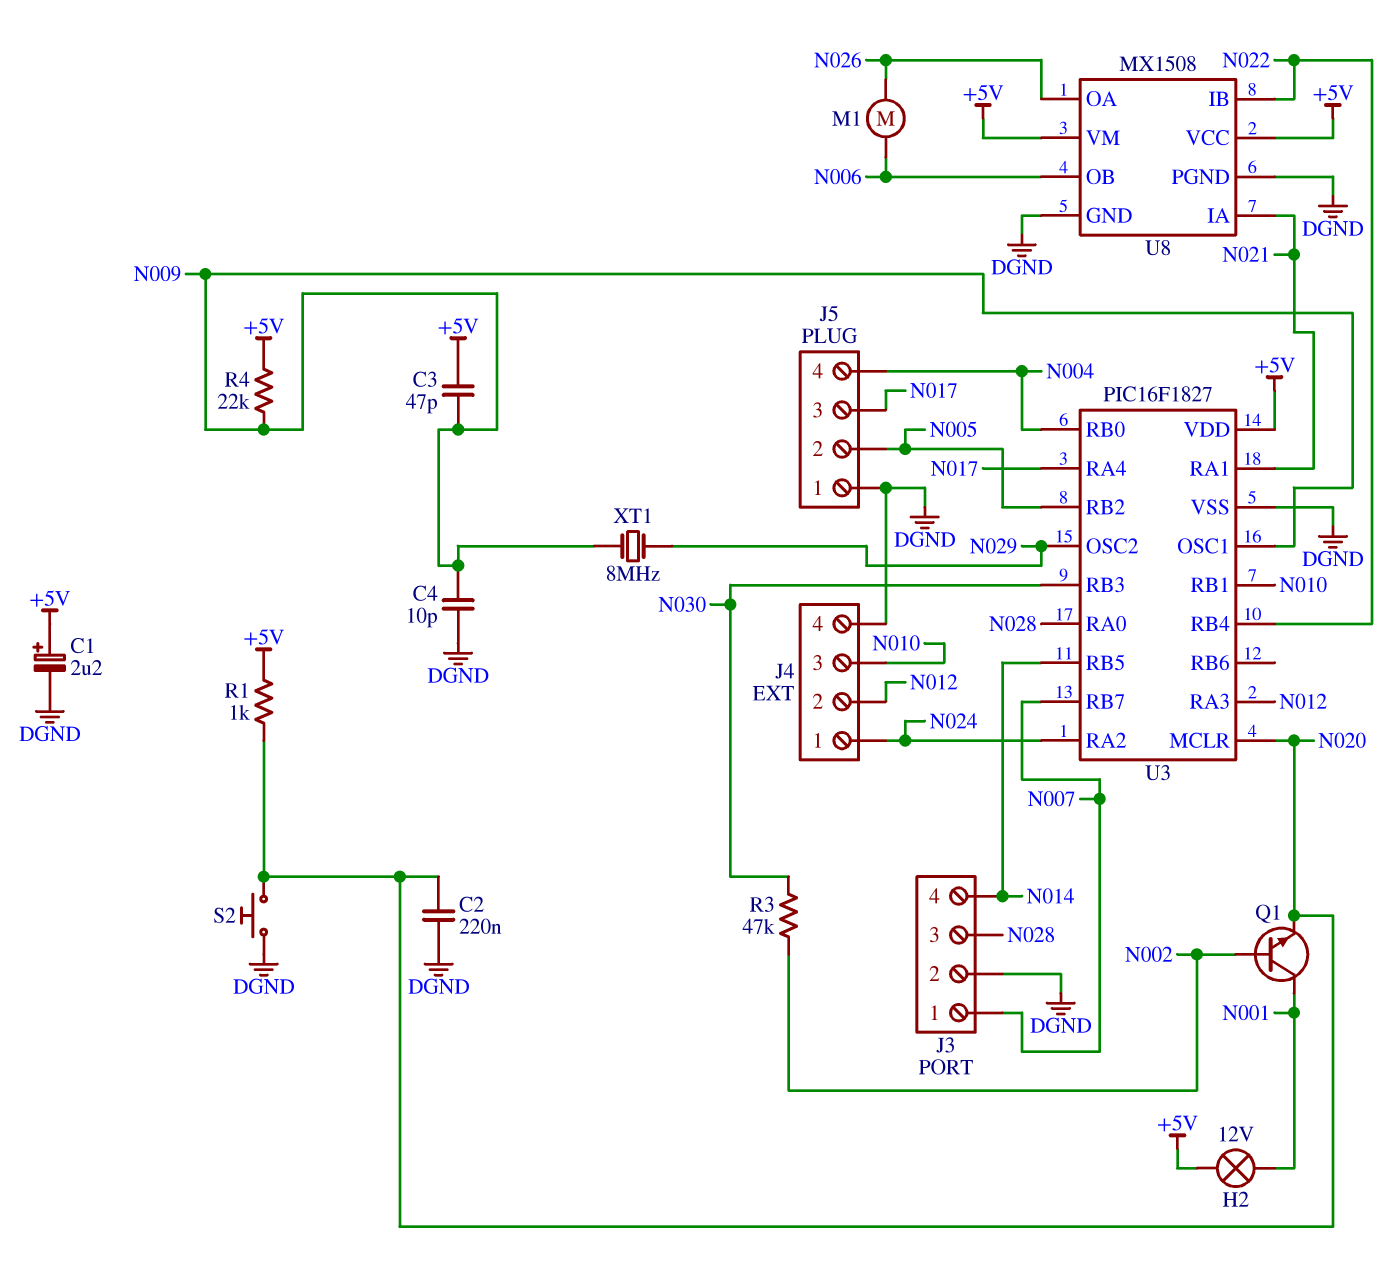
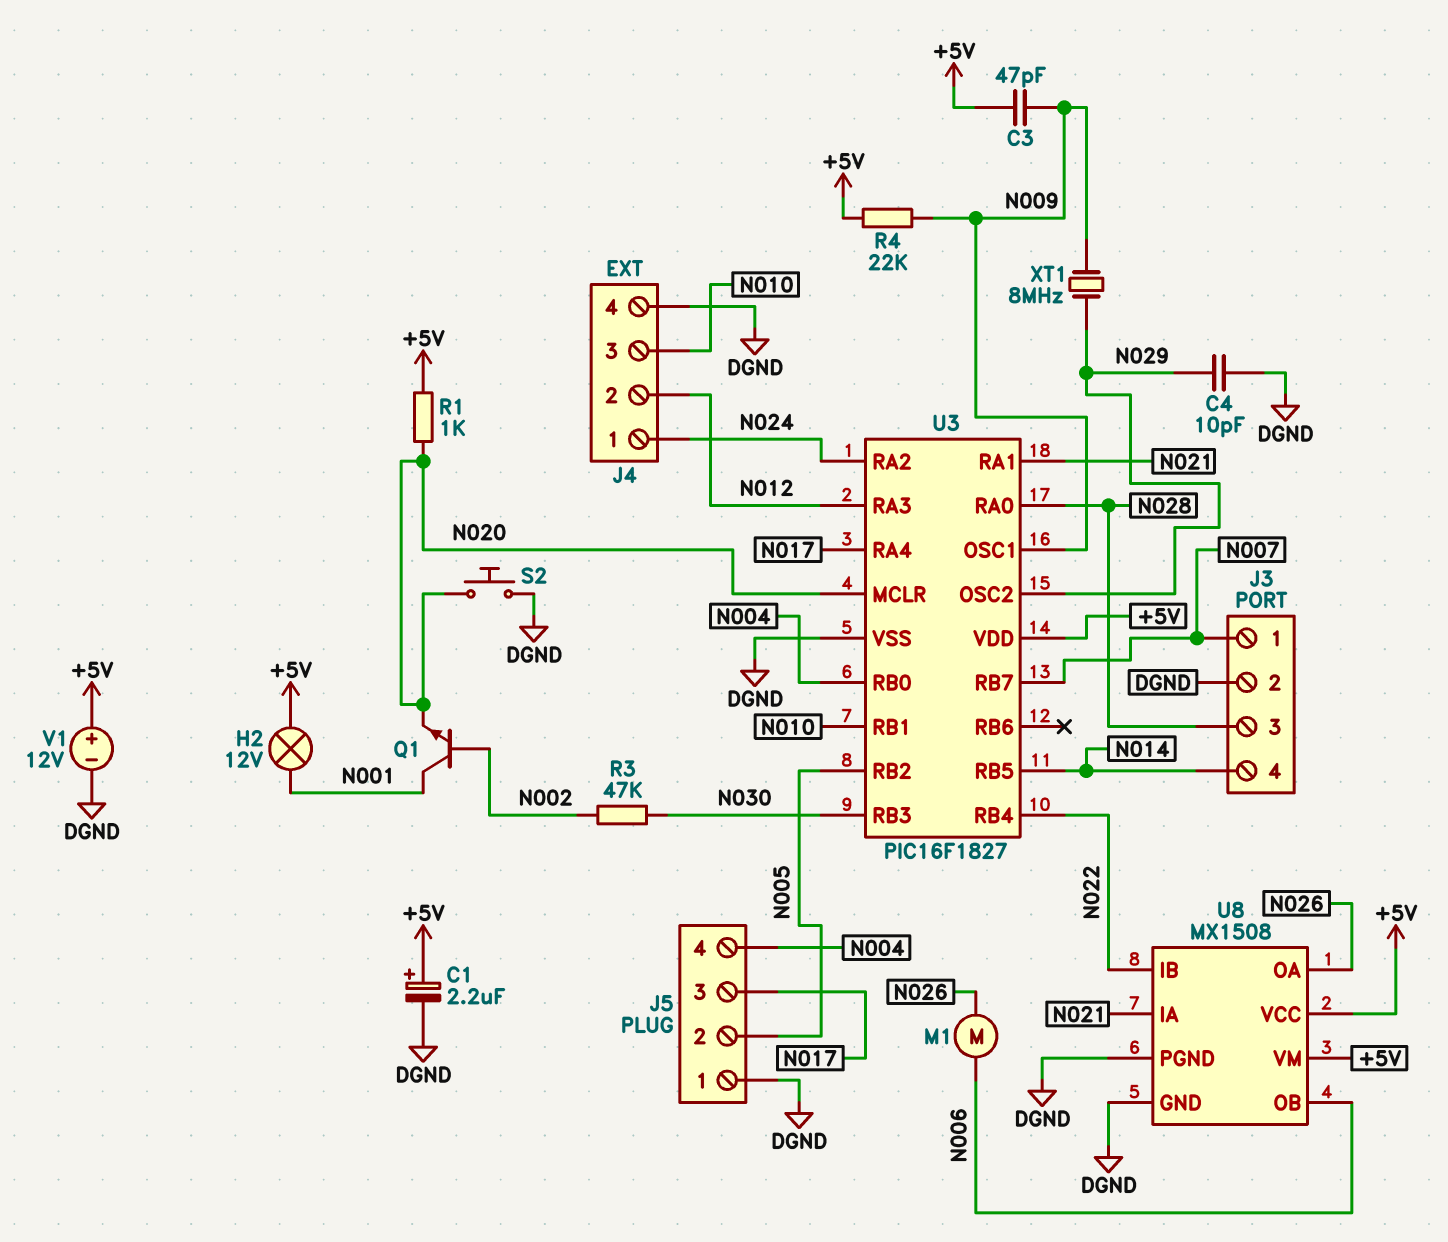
C2: 220nF (DGND, N020) -> none
C4: 10pF (DGND, N009) -> 10pF (DGND, N029)
V1: none -> 12V (plus +5V, minus DGND)

